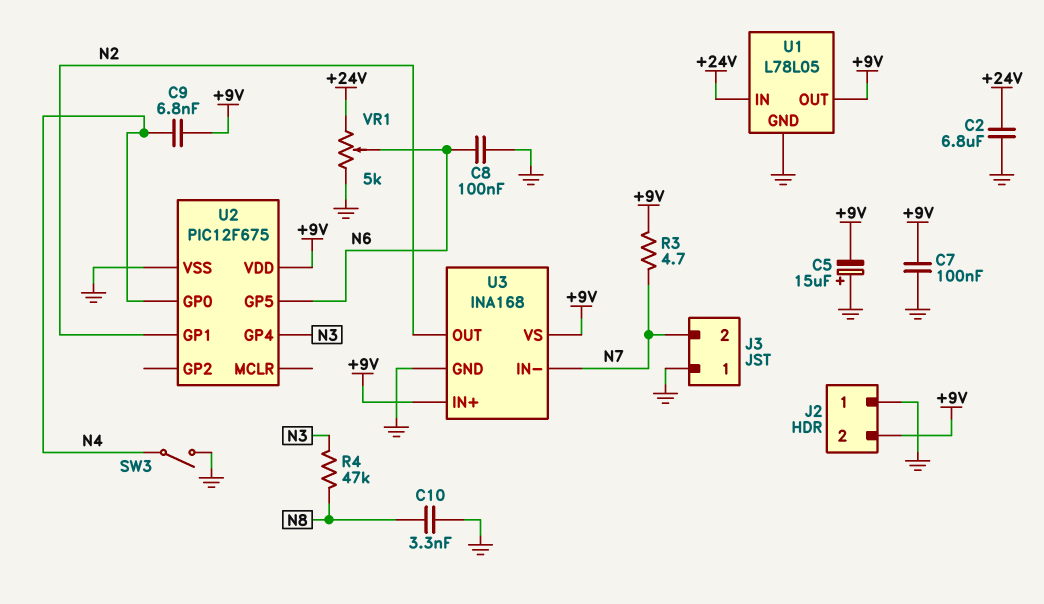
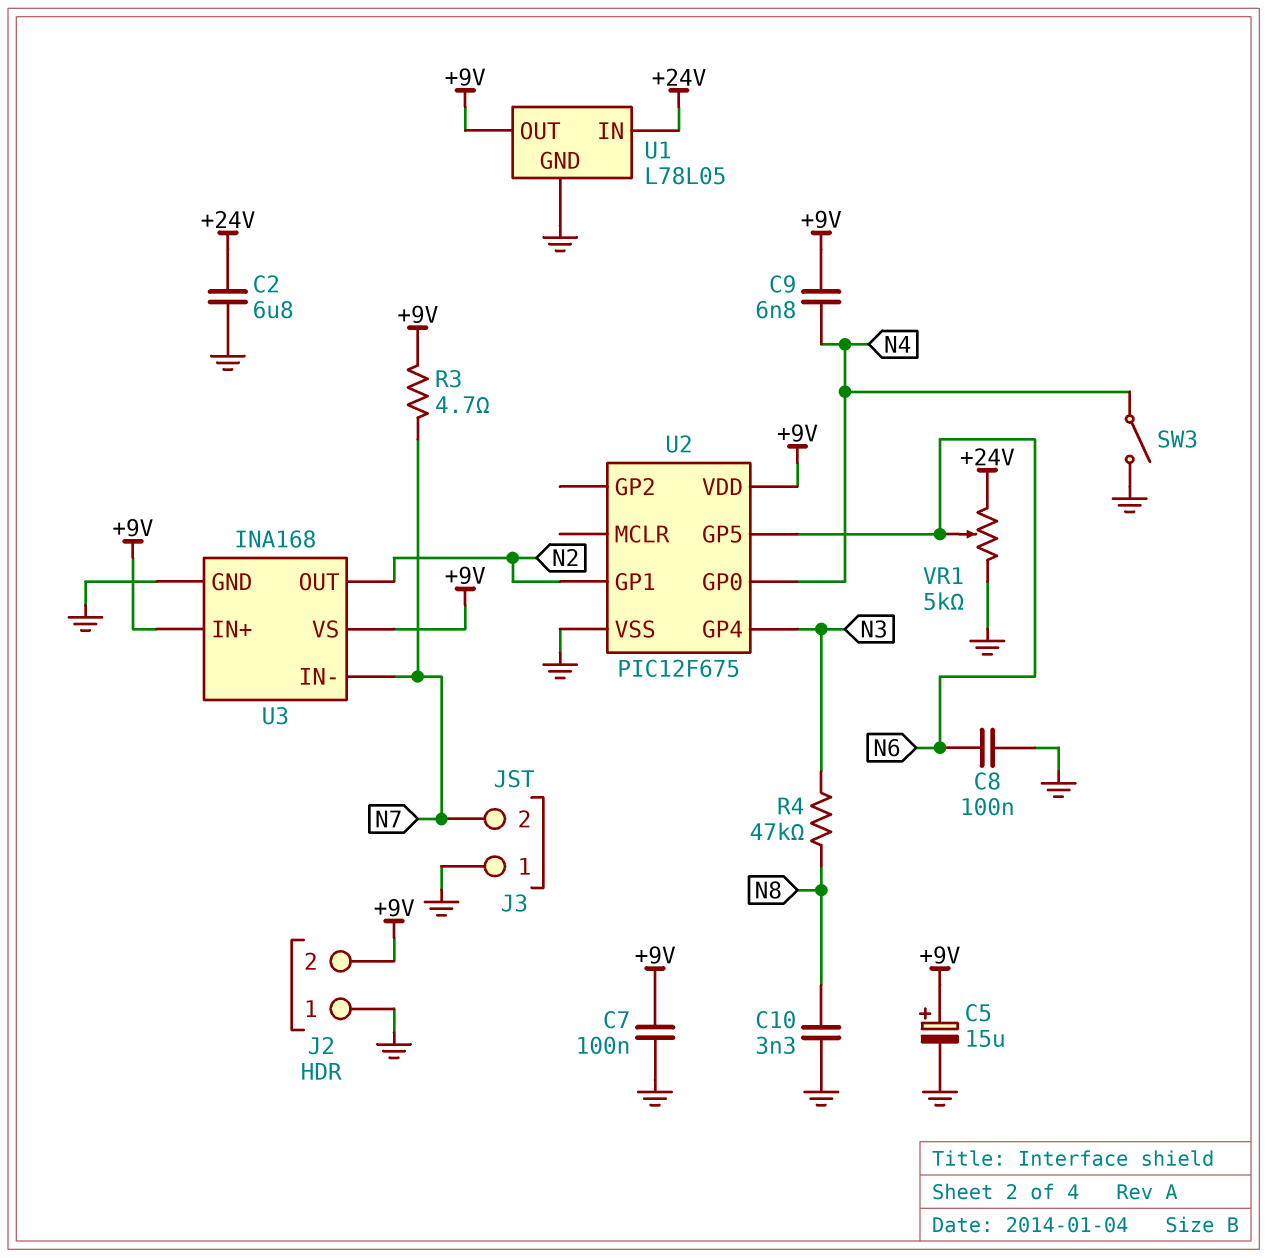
C5: 15uF (plus GND, minus +9V) -> 15uF (plus +9V, minus GND)

